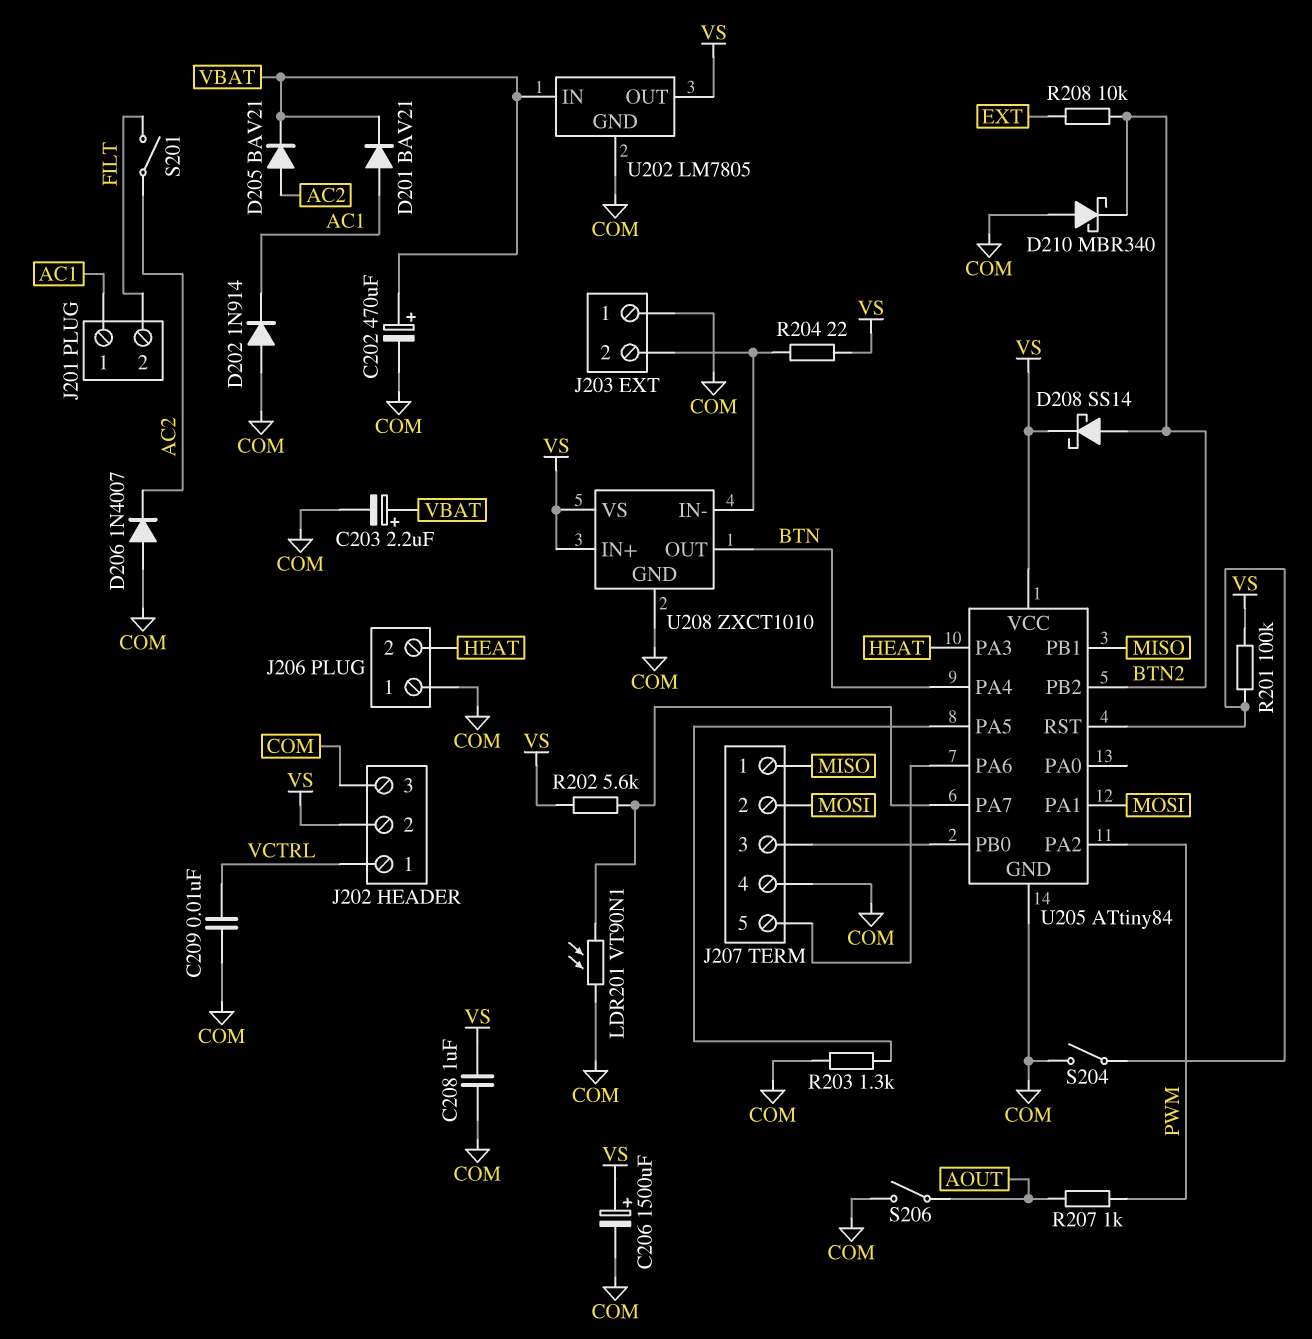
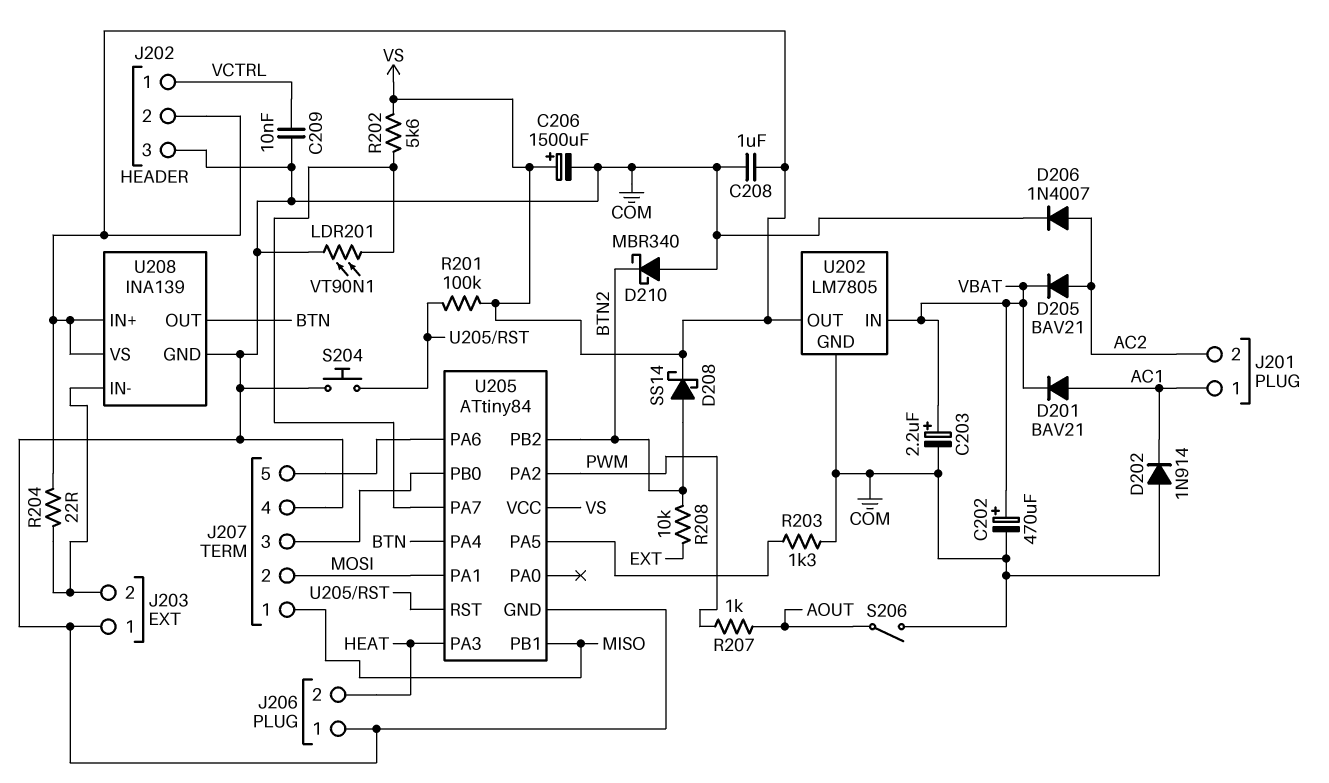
D206: diode 1N4007 (A COM, K AC2) -> diode 1N4007 (A AC2, K COM)
J201 pin 2: FILT -> AC2
S201: switch (AC2, FILT) -> none
S204: switch (COM, U205/RST) -> button (COM, U205/RST)
U208: ZXCT1010 -> INA139

